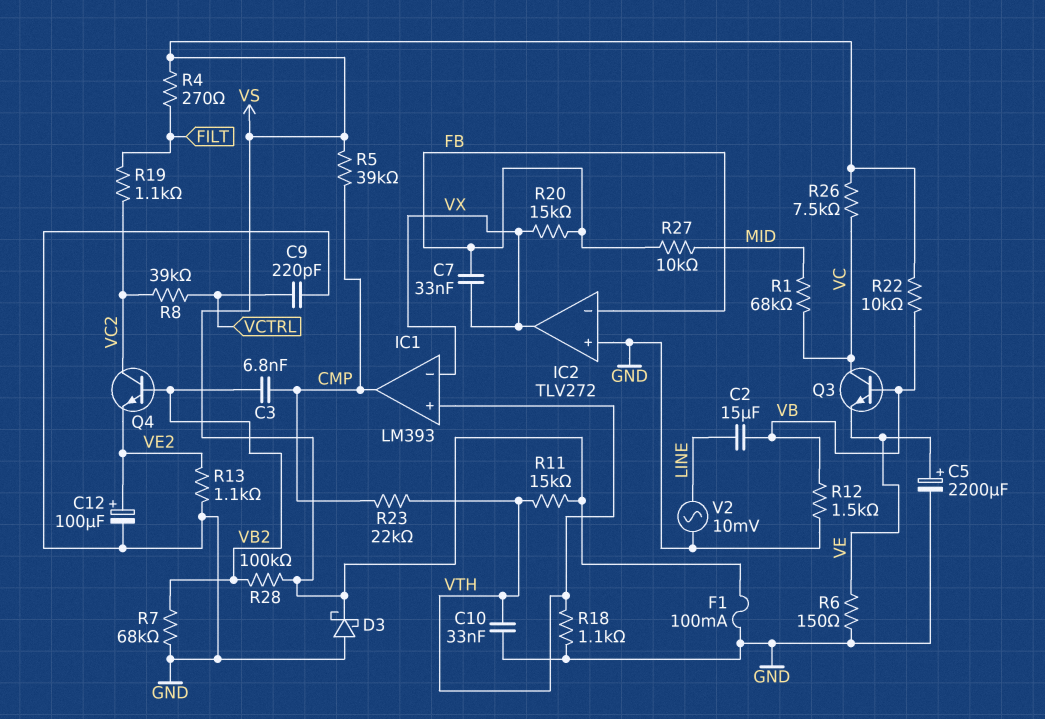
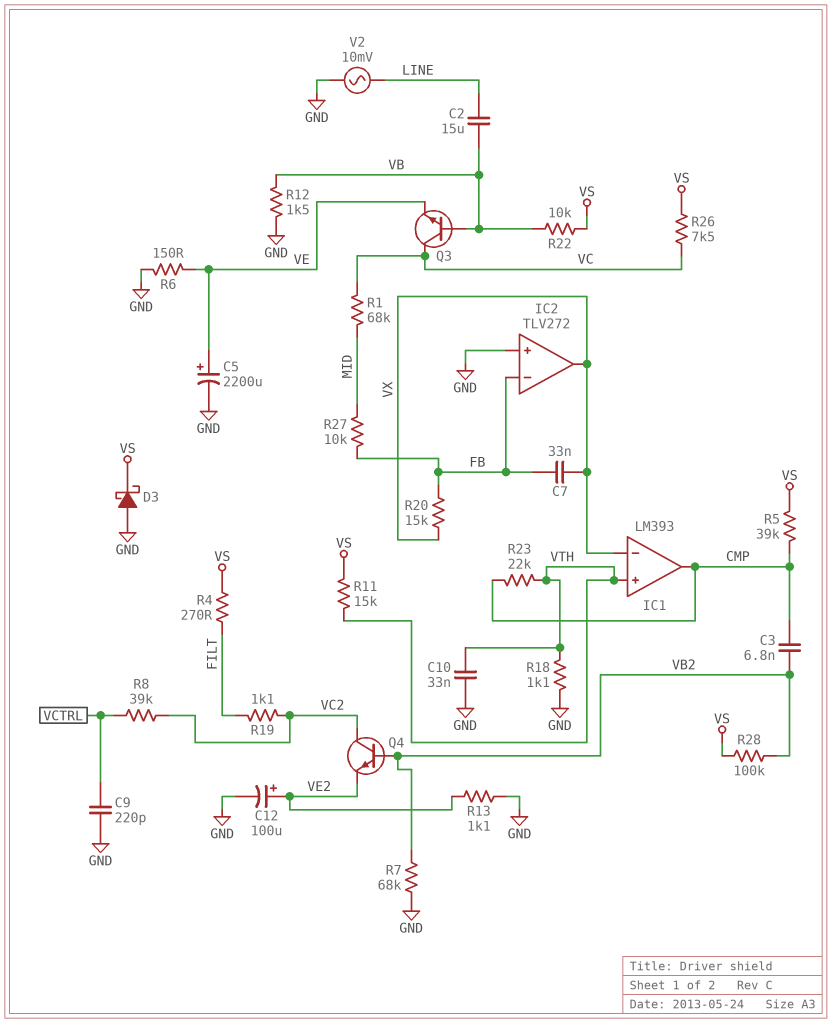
F1: 100mA (GND, VS) -> none

